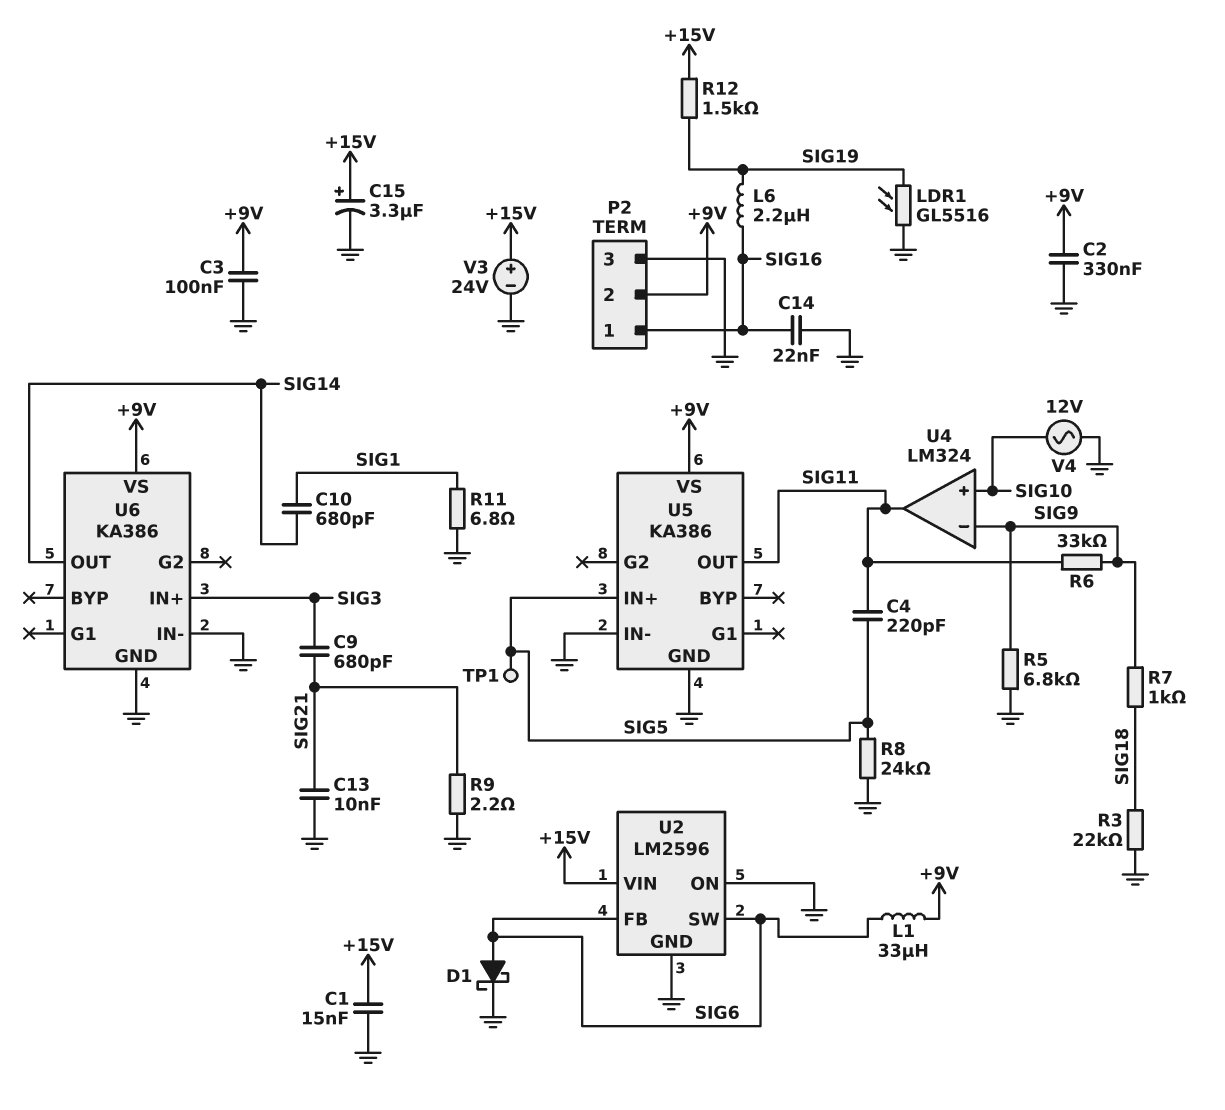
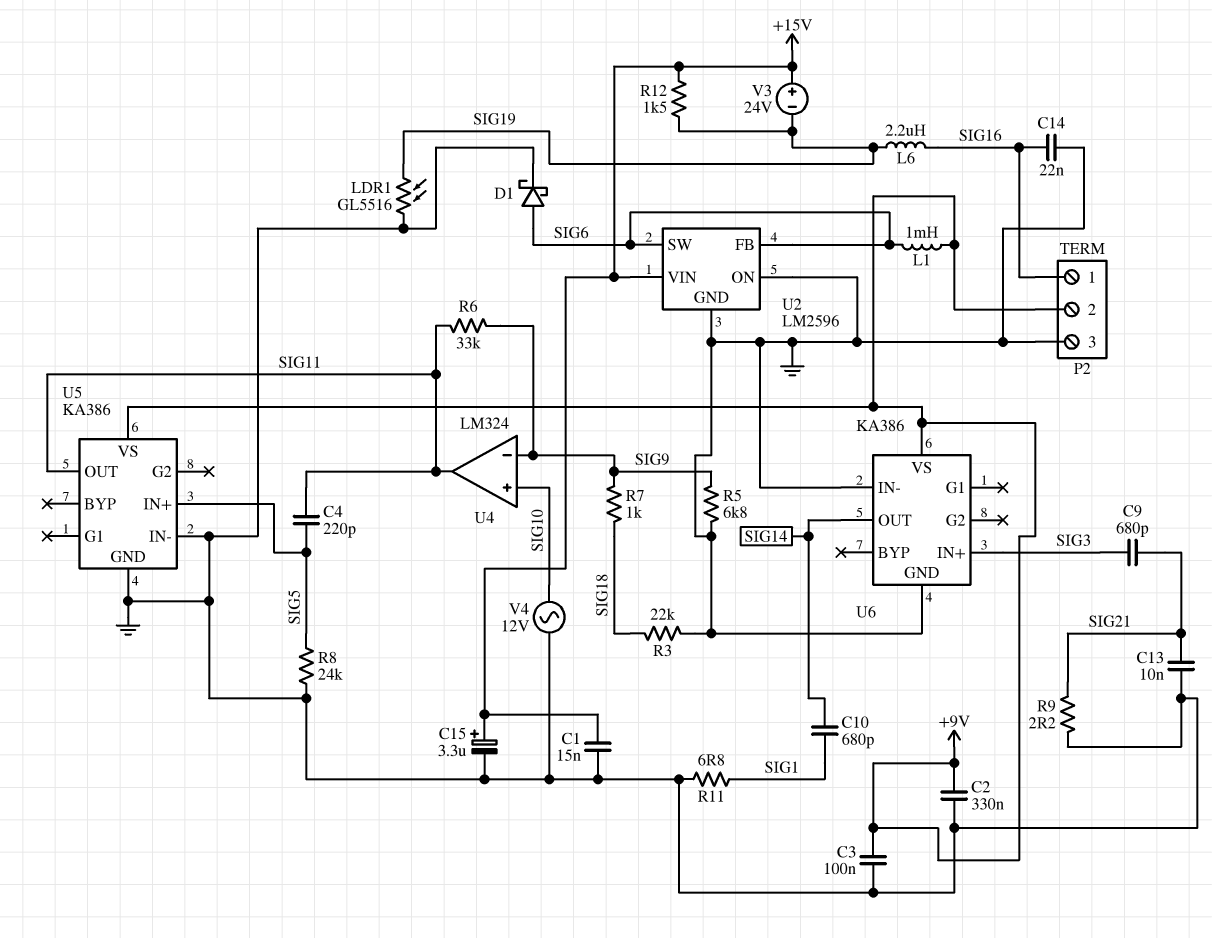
L1: 33uH (+9V, SIG6) -> 1mH (+9V, SIG6)
TP1: test point (SIG5) -> none
V3: 24V (plus +15V, minus GND) -> 24V (plus +15V, minus SIG19)

